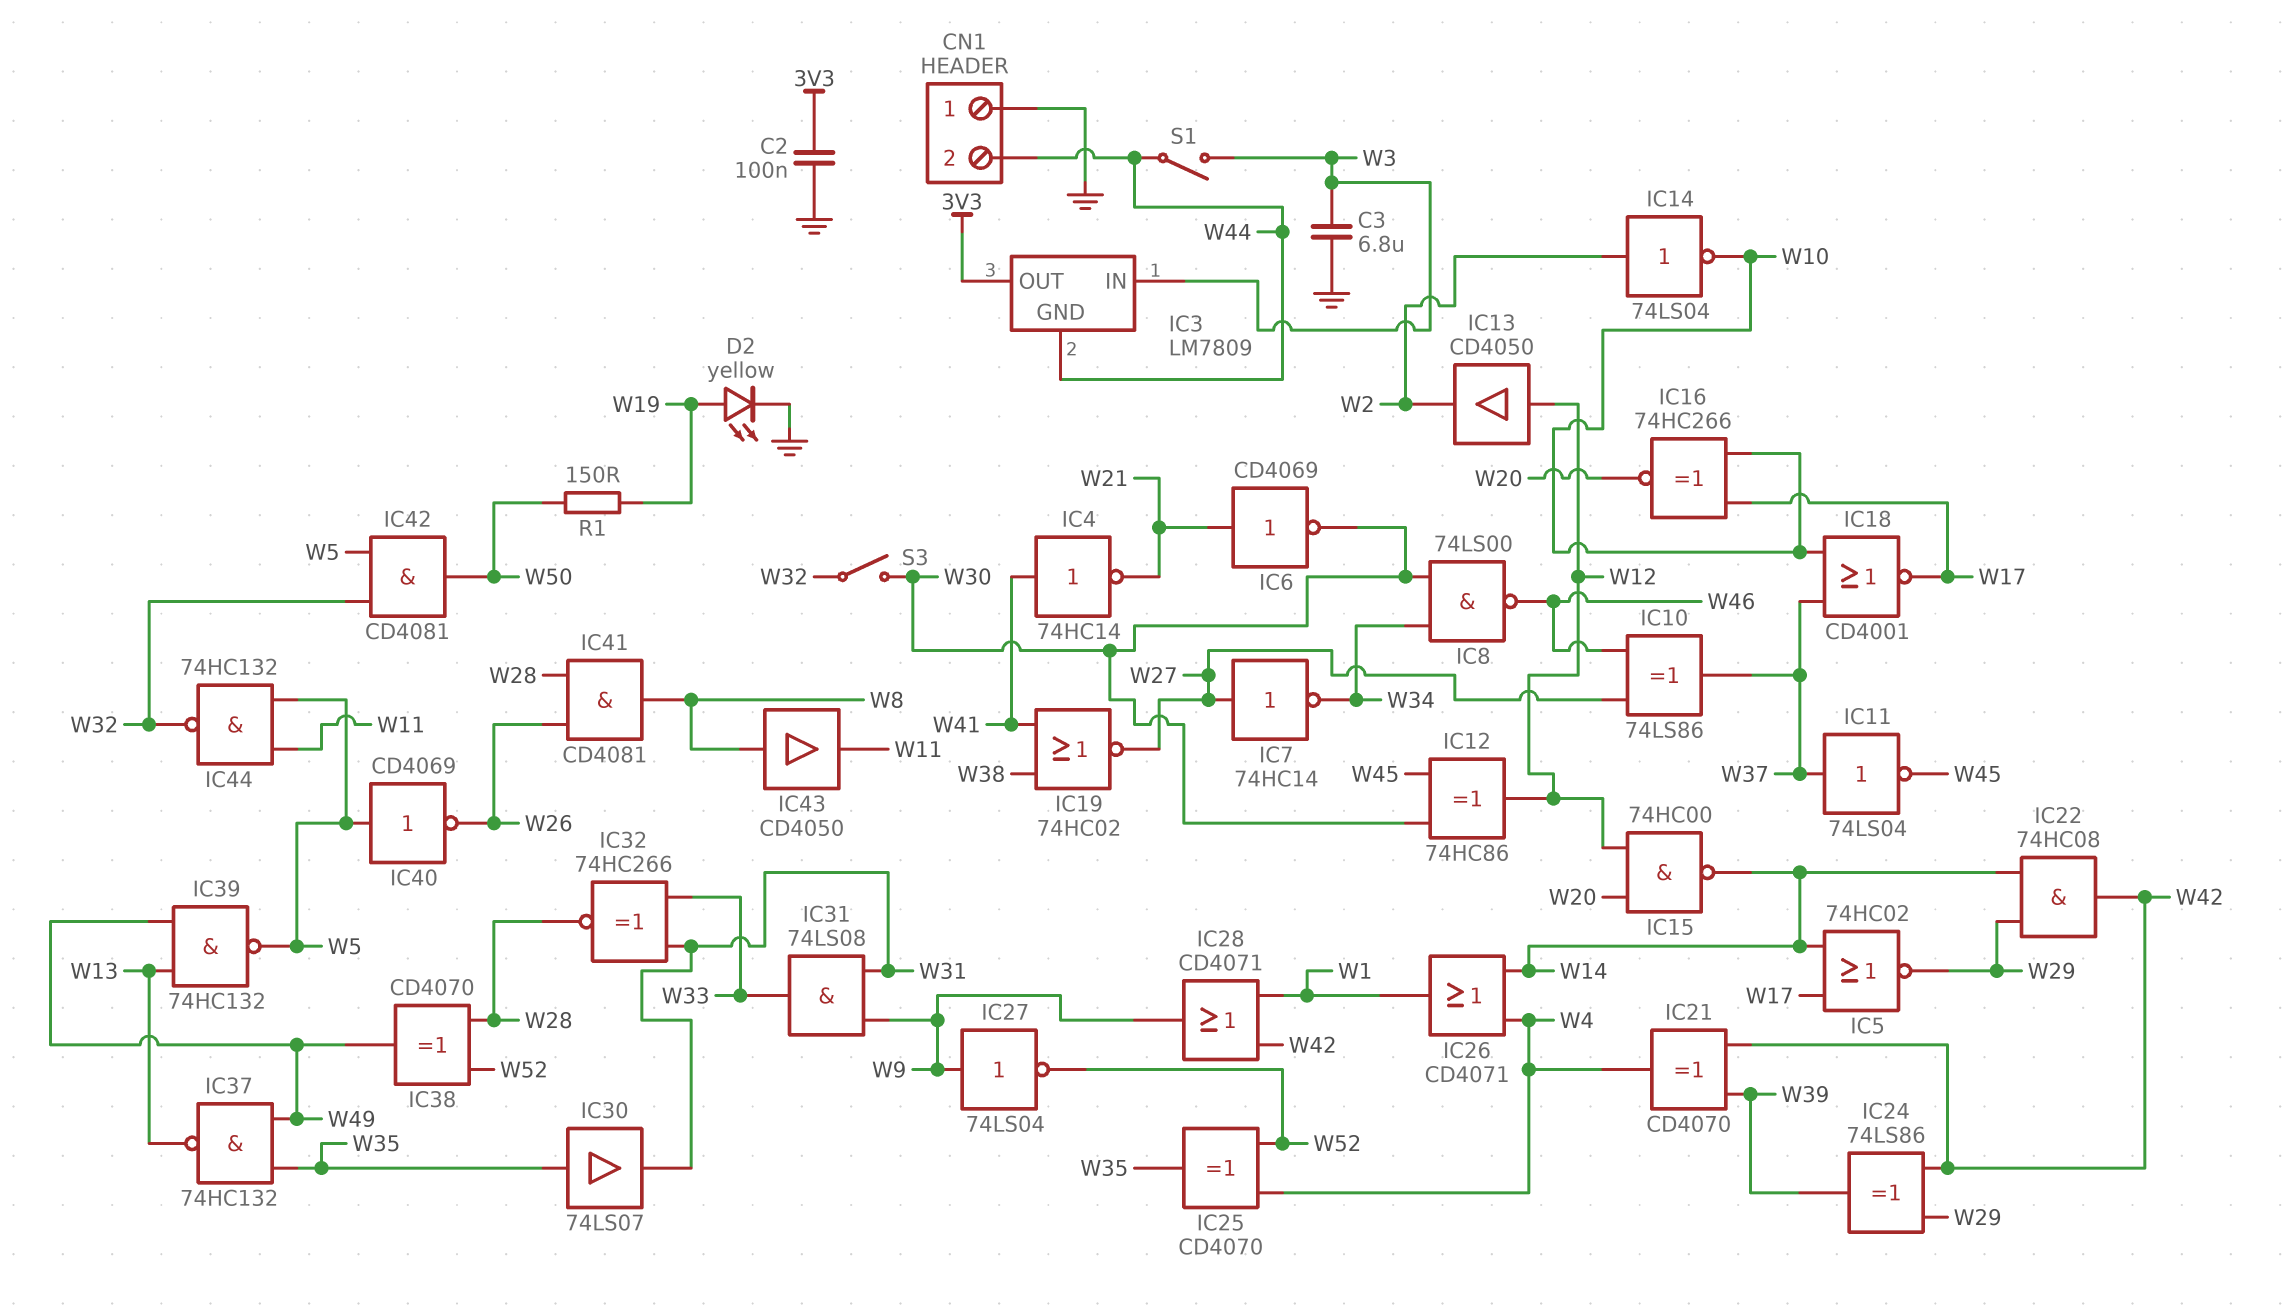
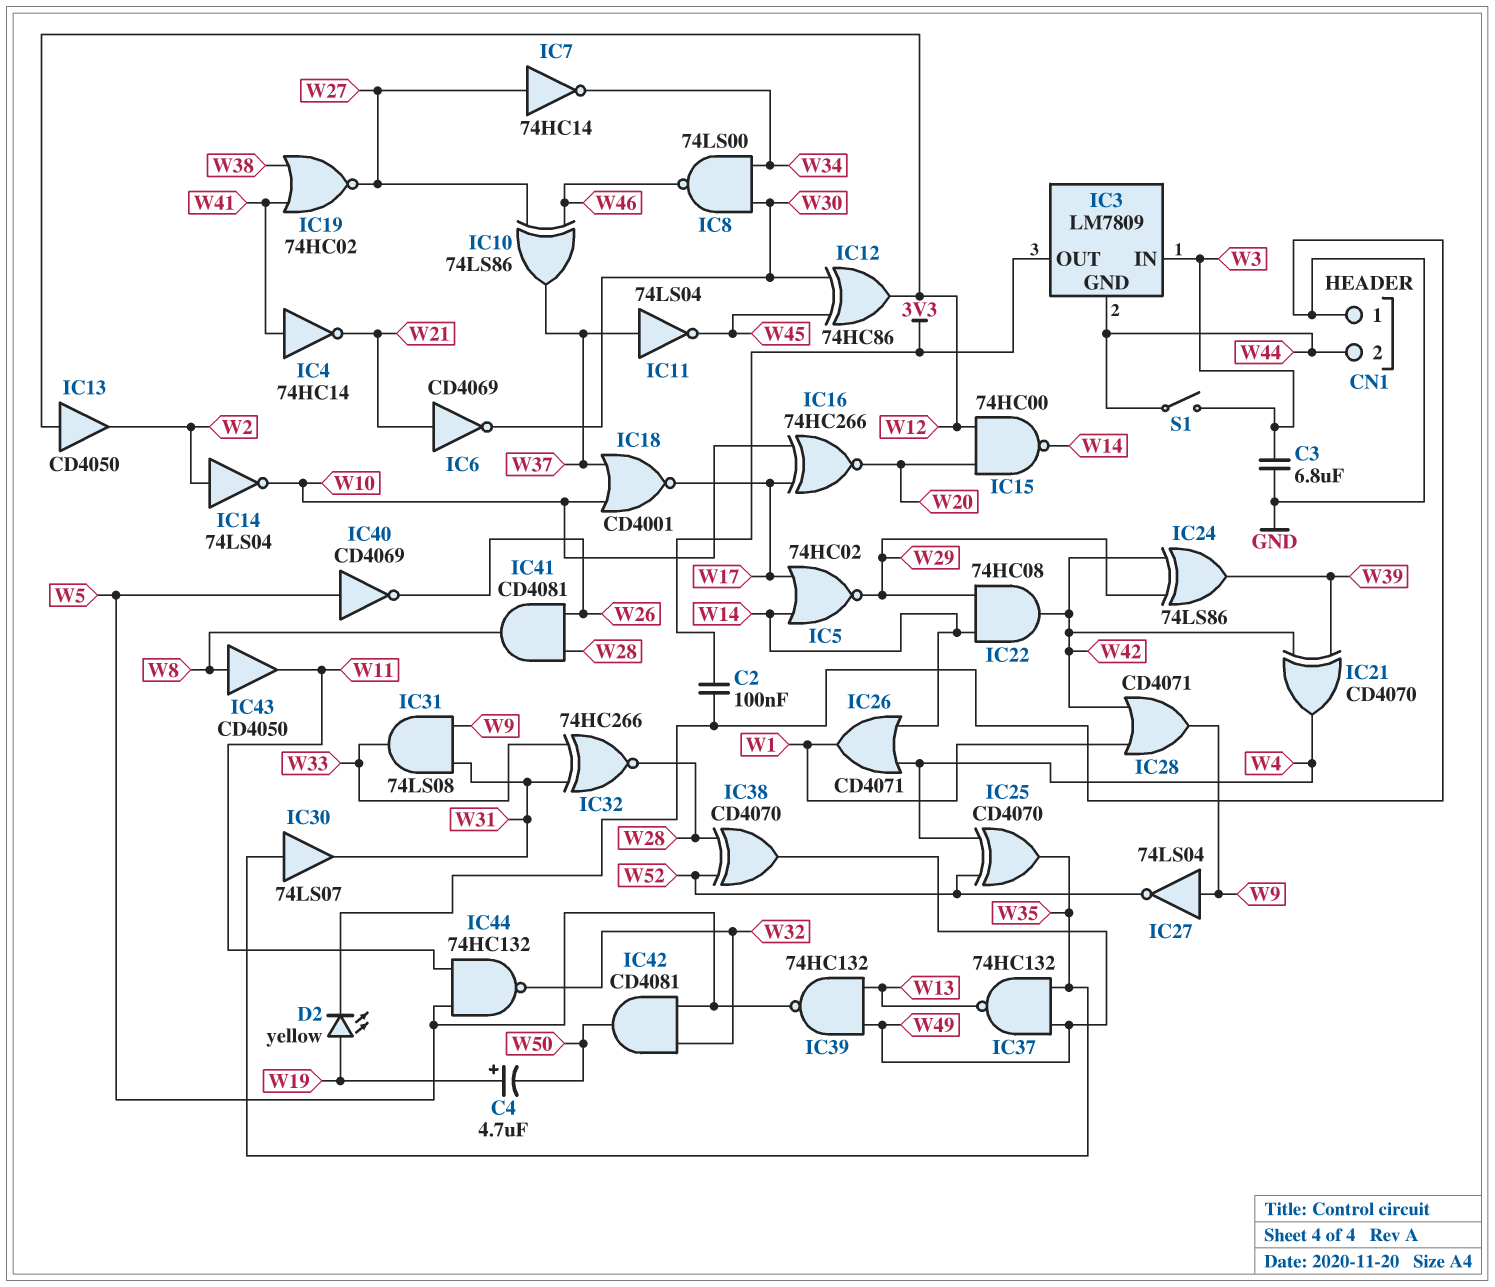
C4: none -> 4.7uF (plus W19, minus W50)
R1: 150 (W19, W50) -> none
S3: switch (W30, W32) -> none

